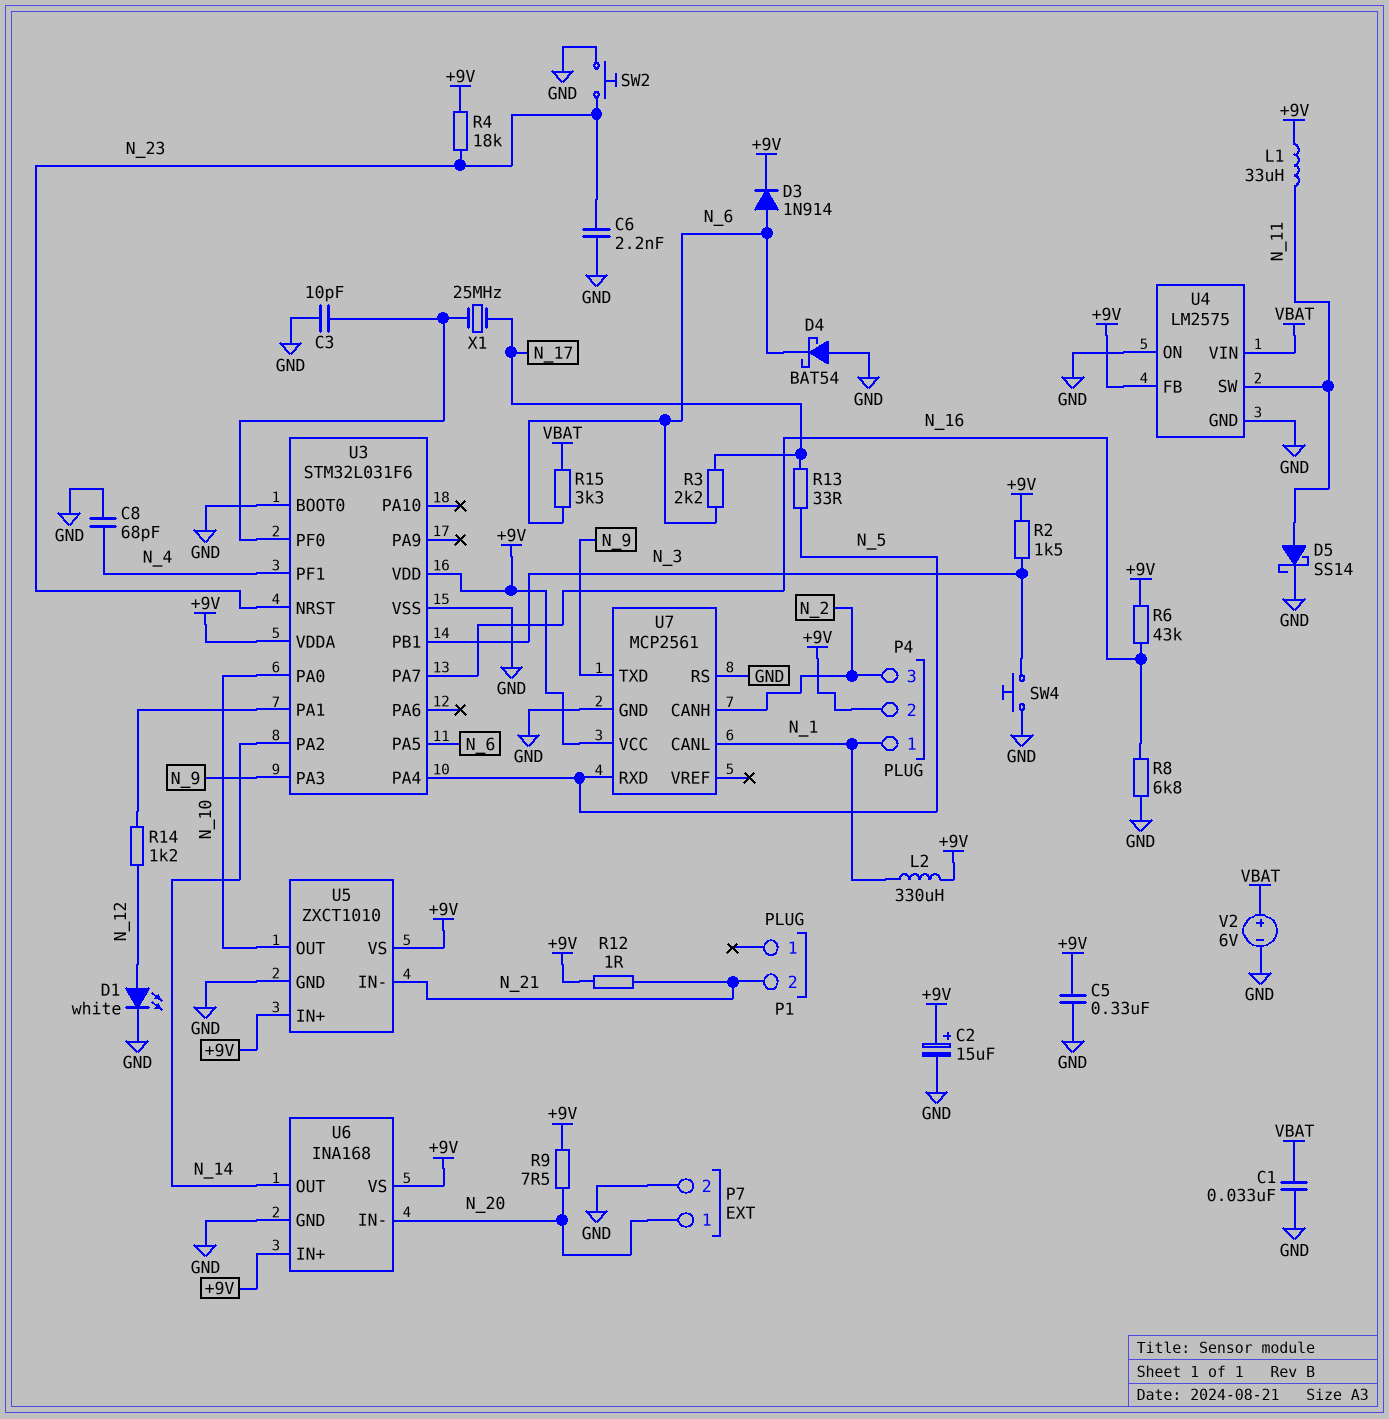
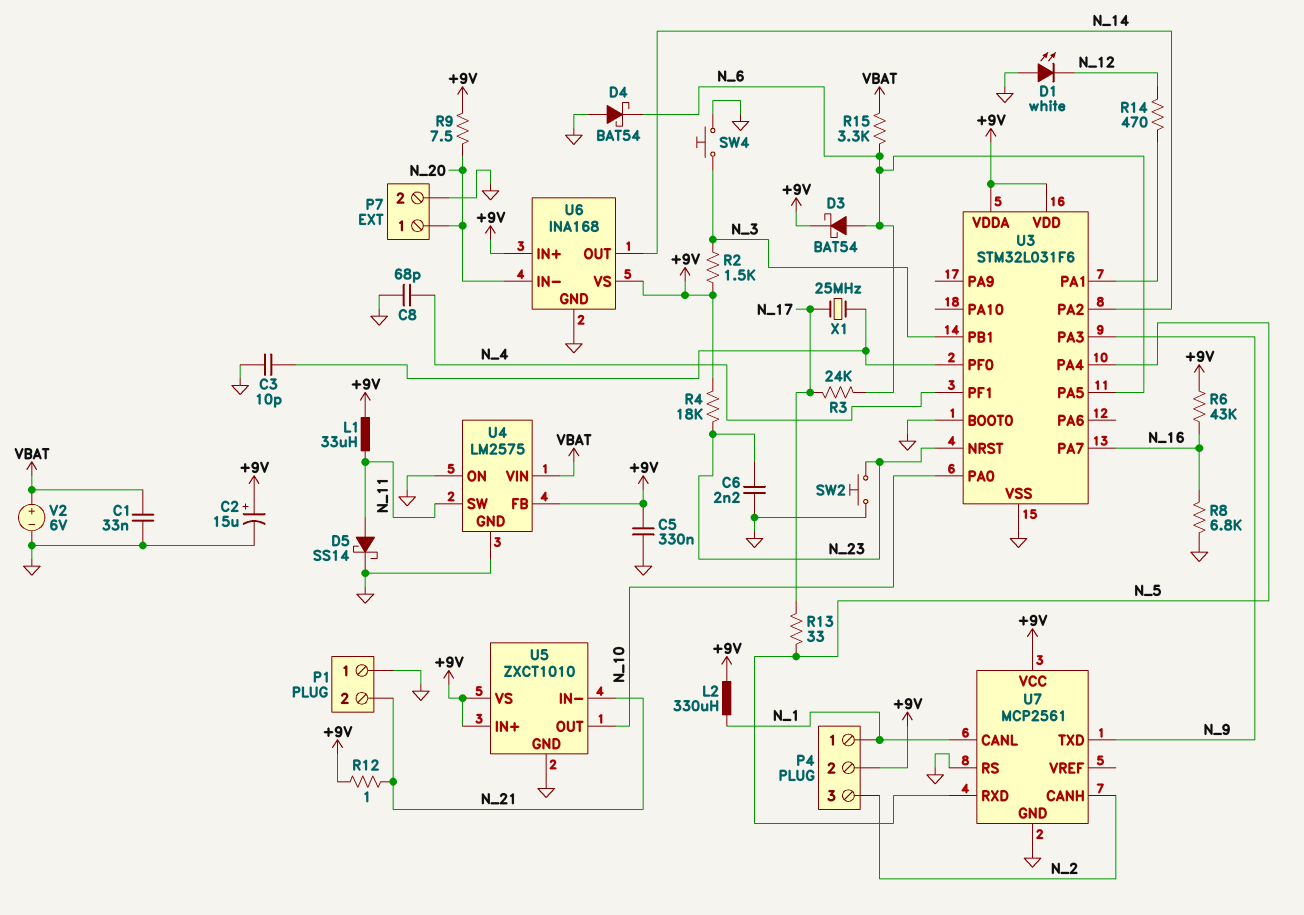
D1: LED white (A N_12, K GND) -> LED white (A GND, K N_12)
D3: diode 1N914 (A N_6, K +9V) -> schottky BAT54 (A N_6, K +9V)
P1 pin 1: none -> GND
R3: 2.2k (N_6, N_17) -> 24k (N_6, N_17)
R14: 1.2k (N_12, U3/PA1) -> 470 (N_12, U3/PA1)

